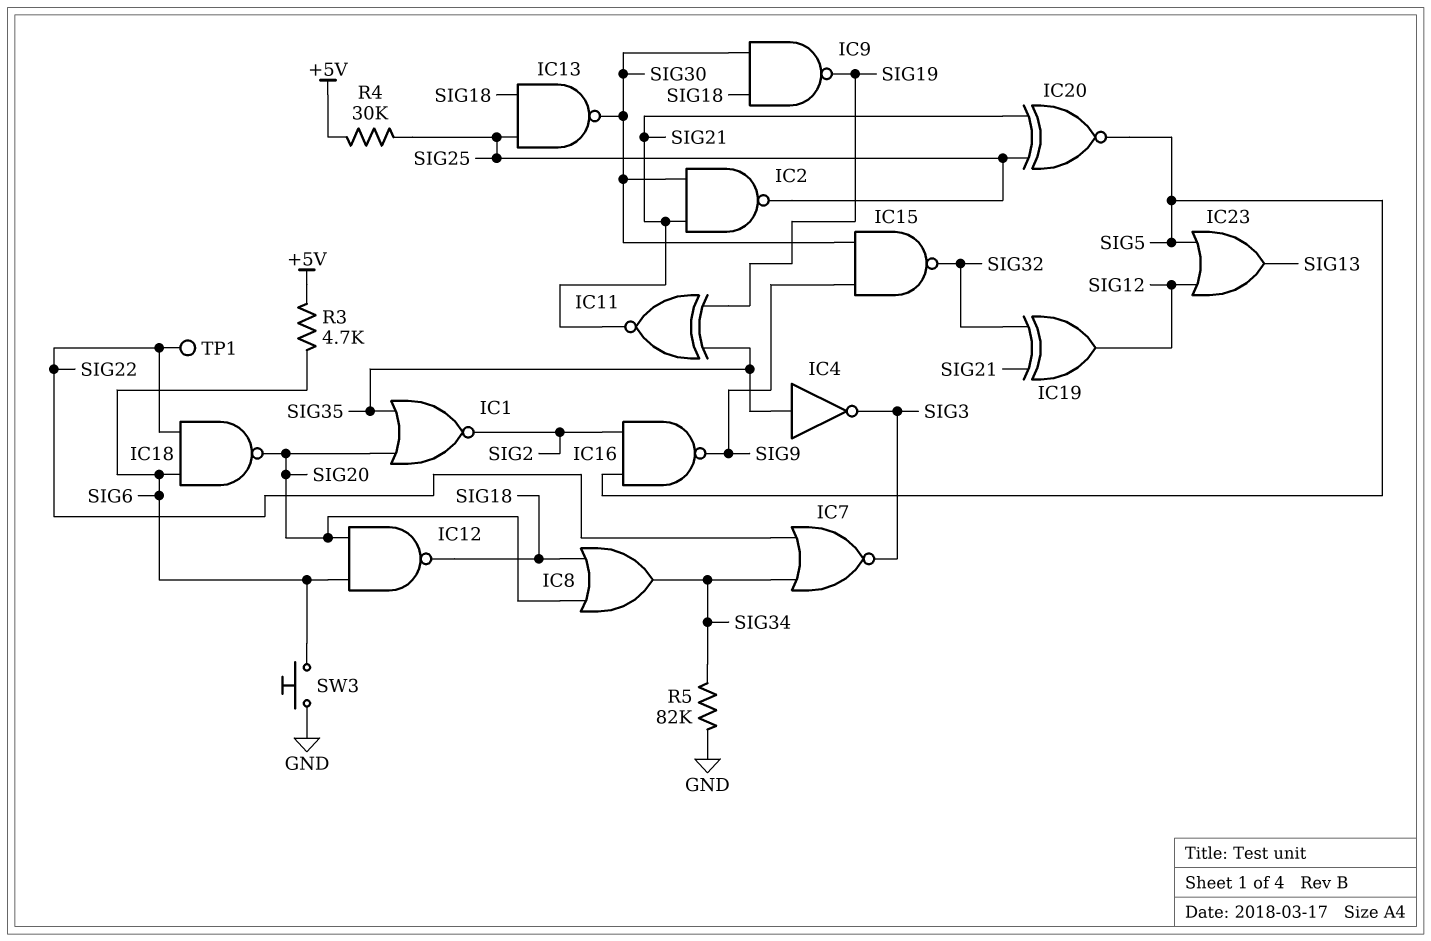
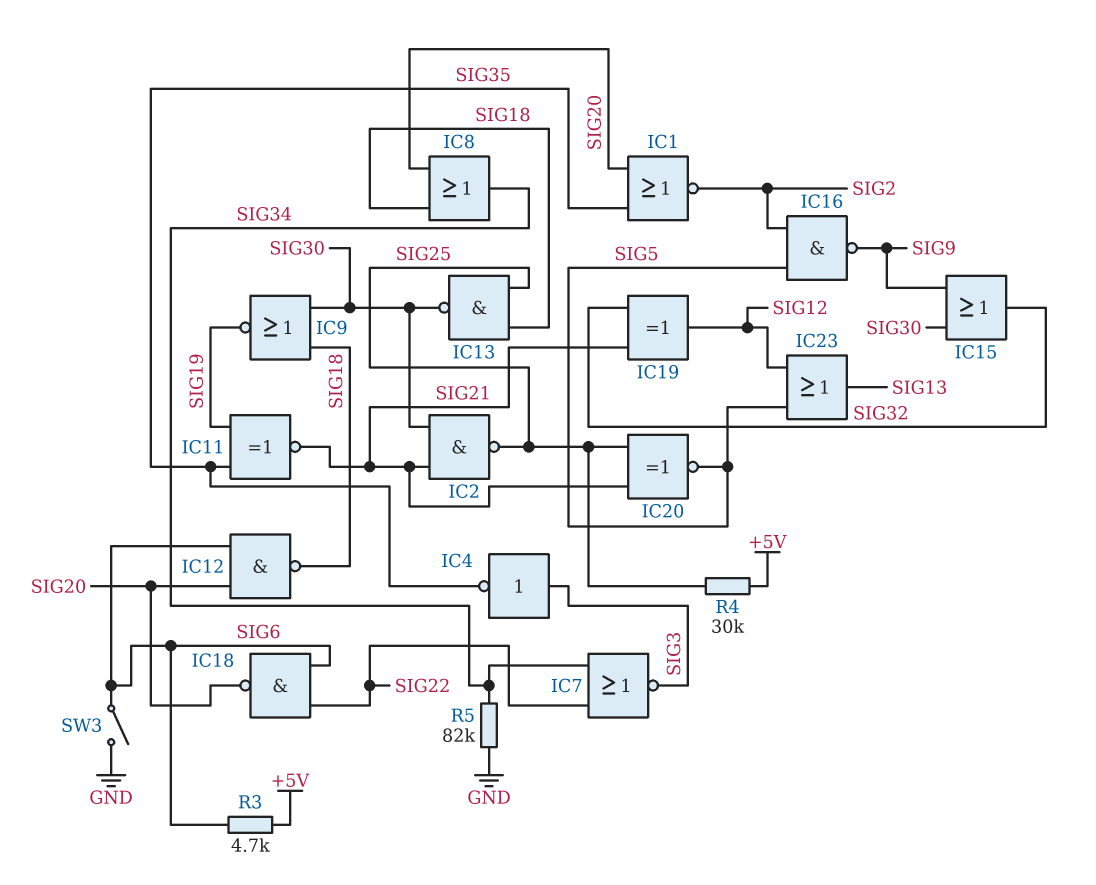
IC4: NOT (in SIG35, out SIG3) -> NOT (in SIG3, out SIG35)
IC9: NAND (in SIG18, in SIG30, out SIG19) -> NOR (in SIG18, in SIG30, out SIG19)
IC15: NAND (in SIG9, in SIG30, out SIG32) -> OR (in SIG9, in SIG30, out SIG32)
SW3: button (GND, SIG6) -> switch (GND, SIG6)
TP1: test point (SIG22) -> none

